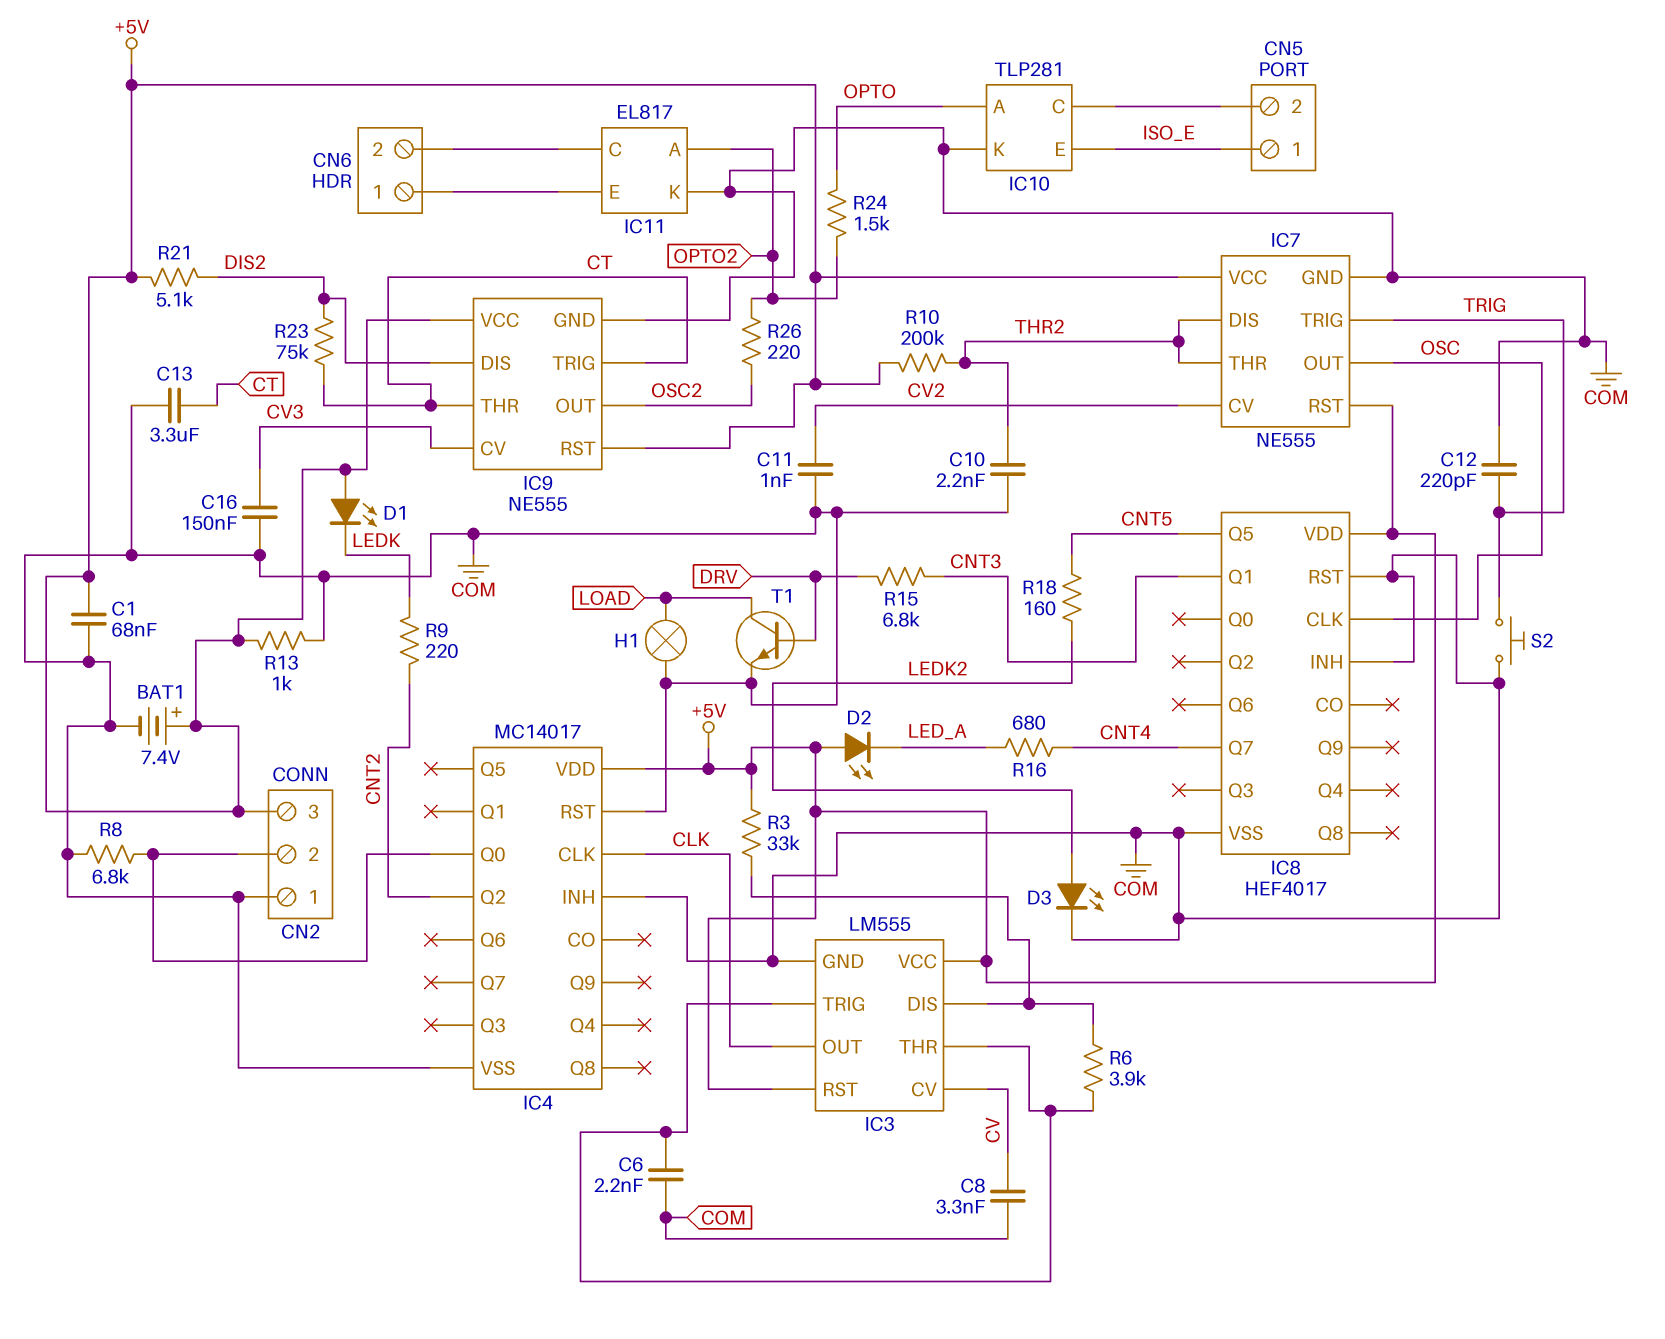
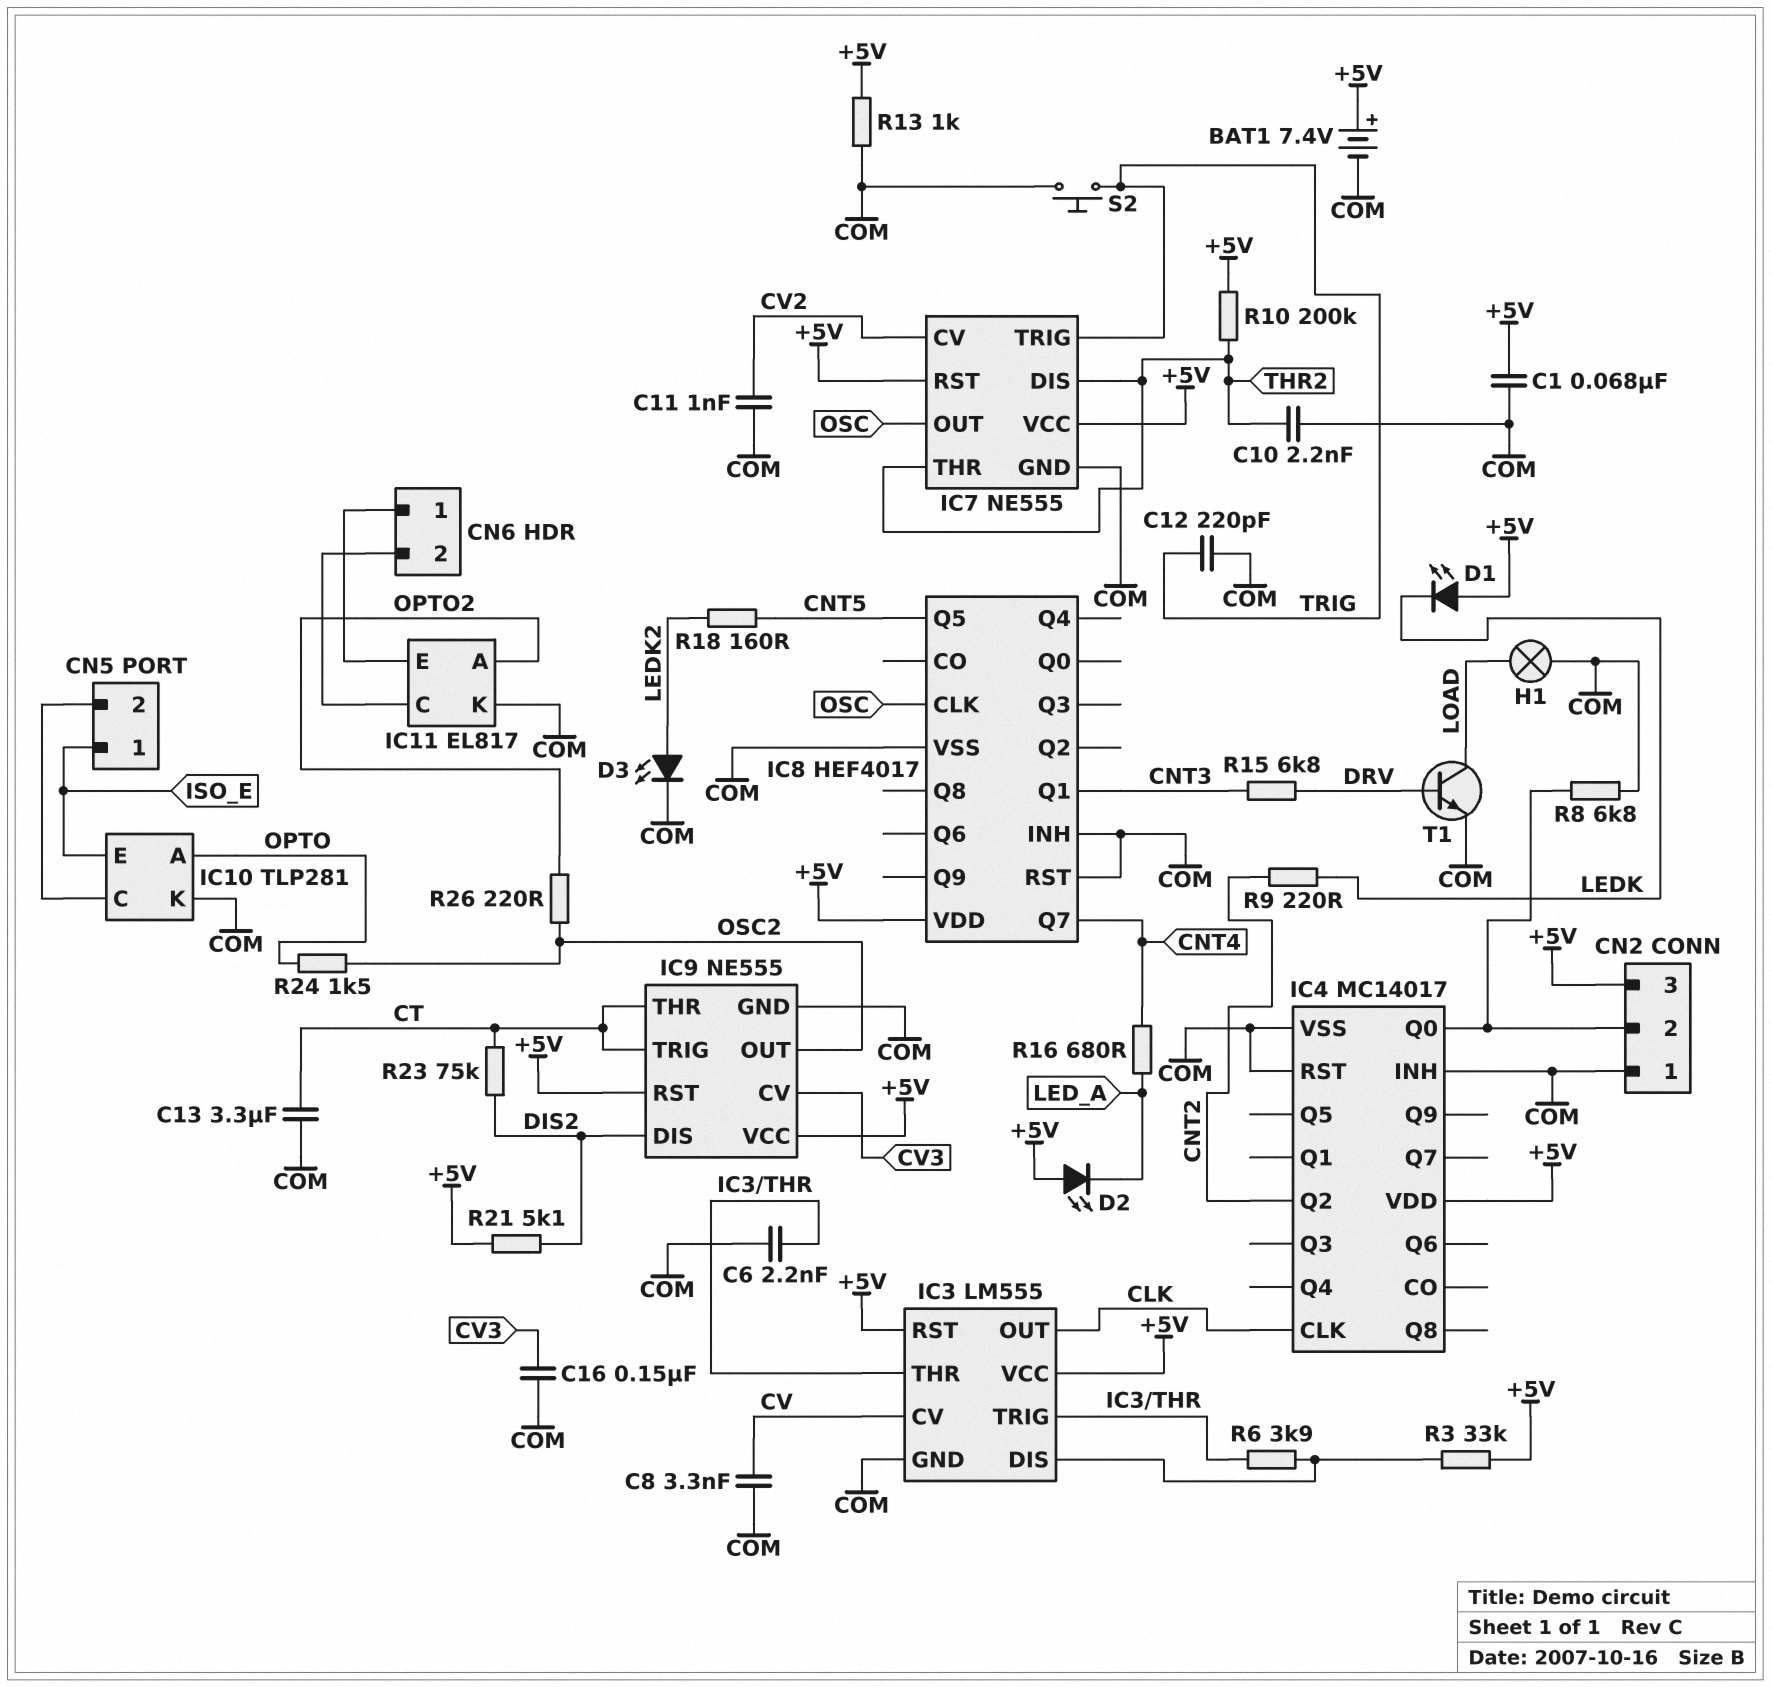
R24: 1.5k (OPTO, OPTO2) -> 1.5k (OPTO, OSC2)

